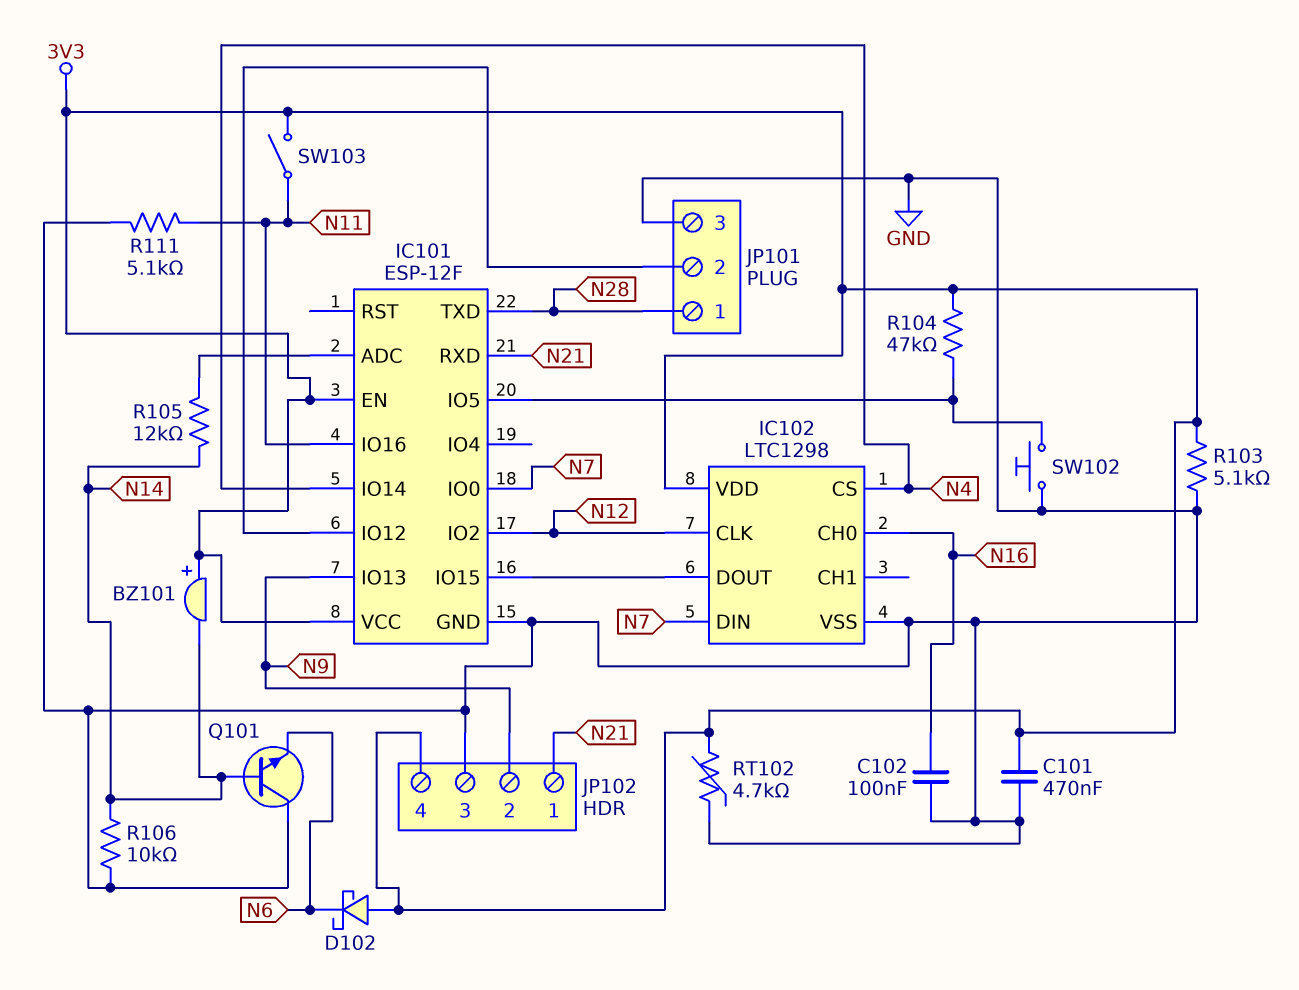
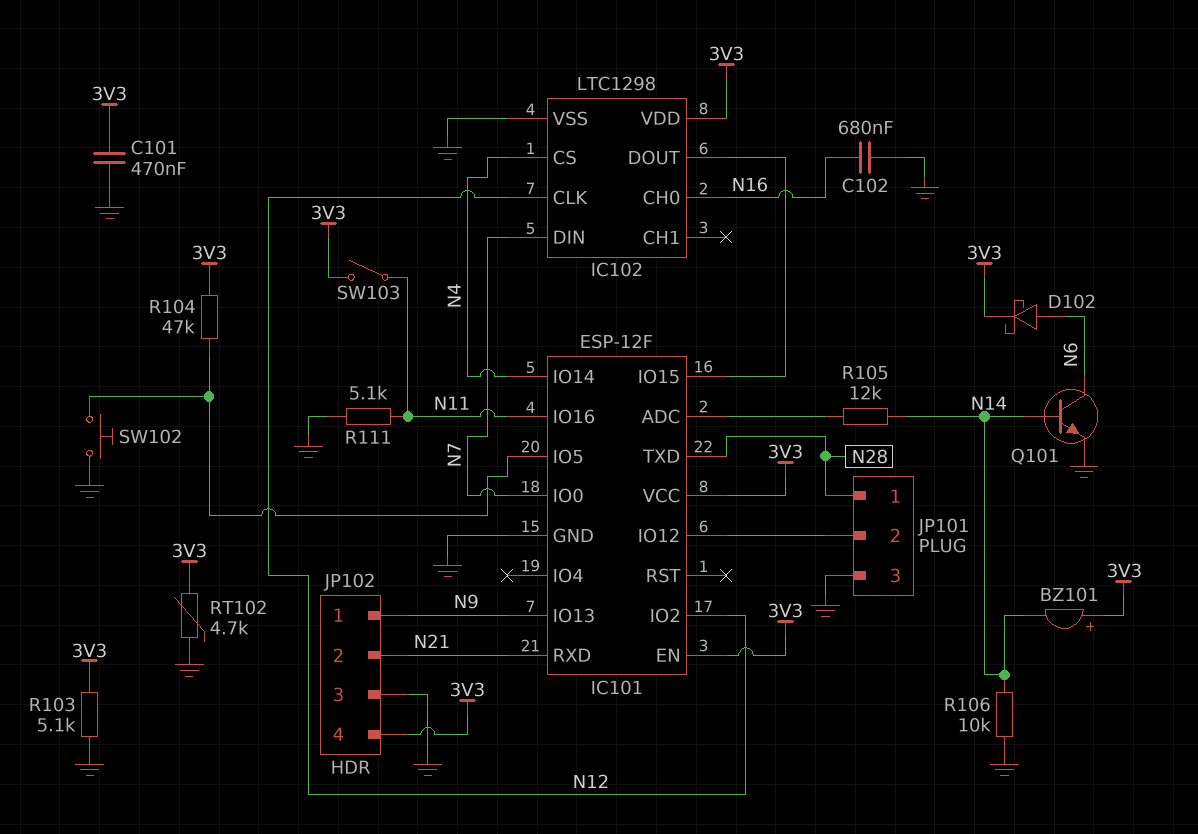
C102: 100nF (GND, N16) -> 680nF (GND, N16)
D102: schottky (A 3V3, K N6) -> schottky (A N6, K 3V3)
JP102 pin 1: N21 -> N9
JP102 pin 2: N9 -> N21
Q101: NPN (B N14, C GND, E N6) -> NPN (B N14, C N6, E GND)

